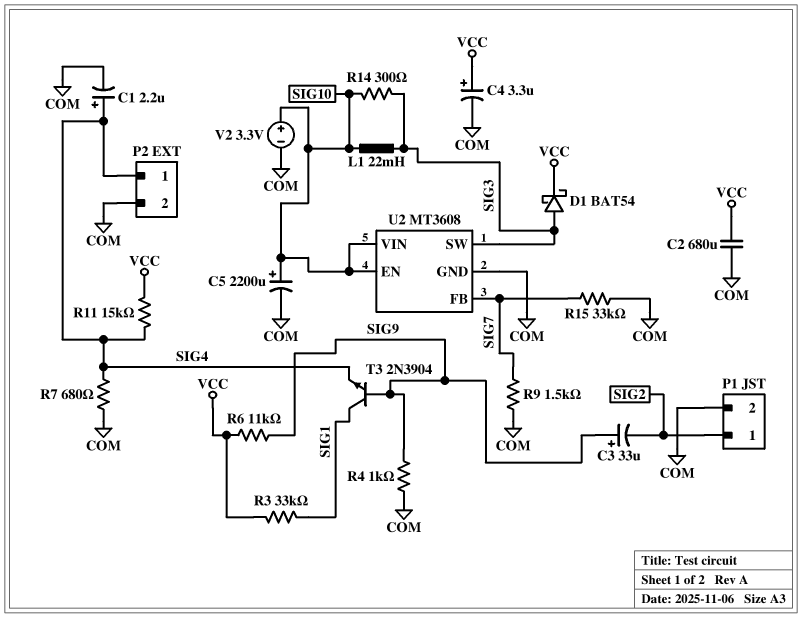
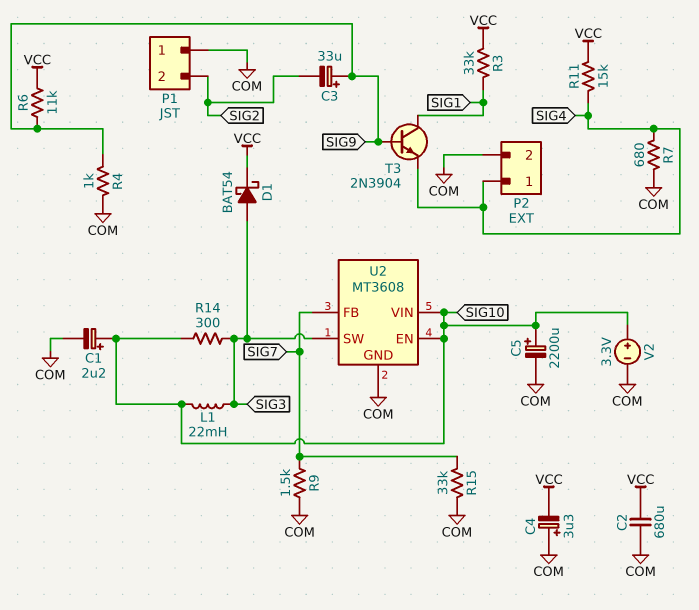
C1: 2.2uF (plus SIG4, minus COM) -> 2.2uF (plus SIG10, minus COM)
C4: 3.3uF (plus VCC, minus COM) -> 3.3uF (plus COM, minus VCC)
P1 pin 1: SIG2 -> COM
P1 pin 2: COM -> SIG2

